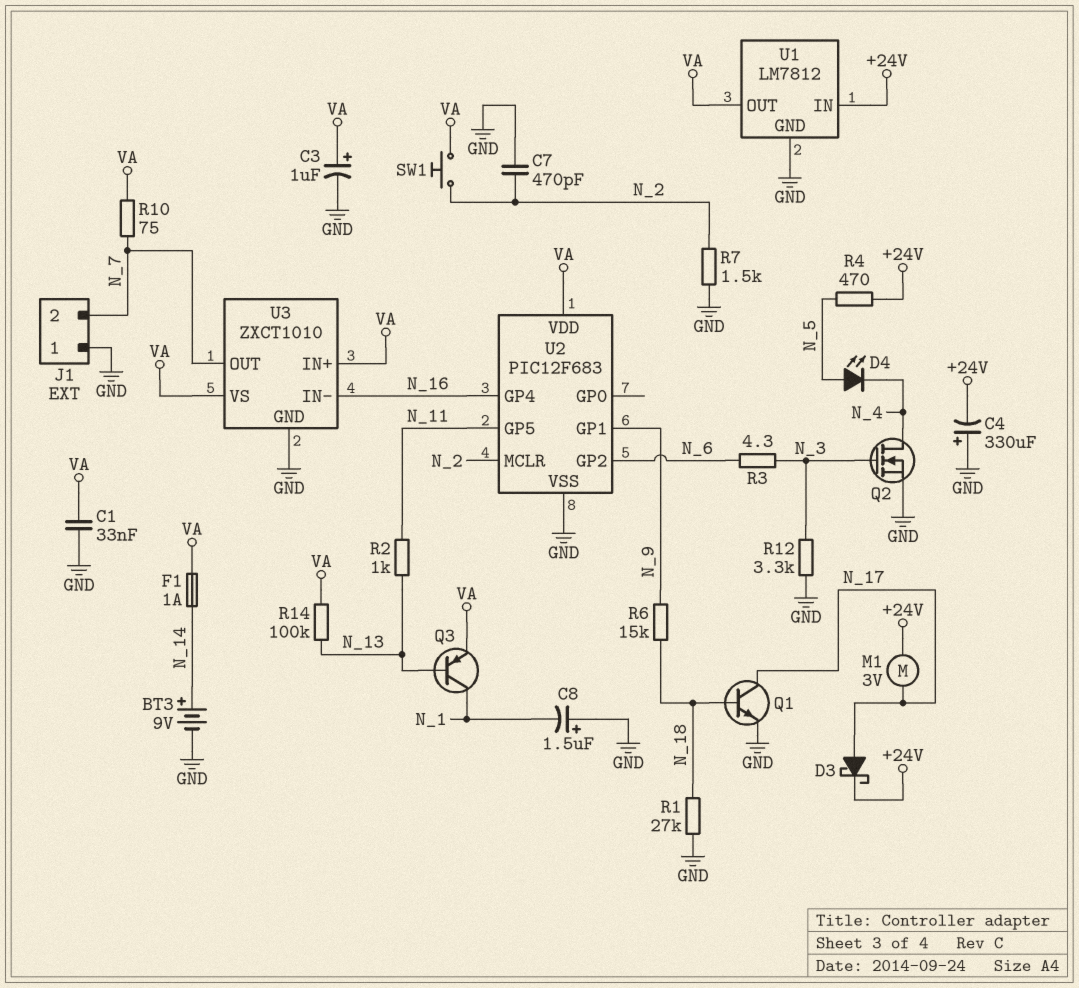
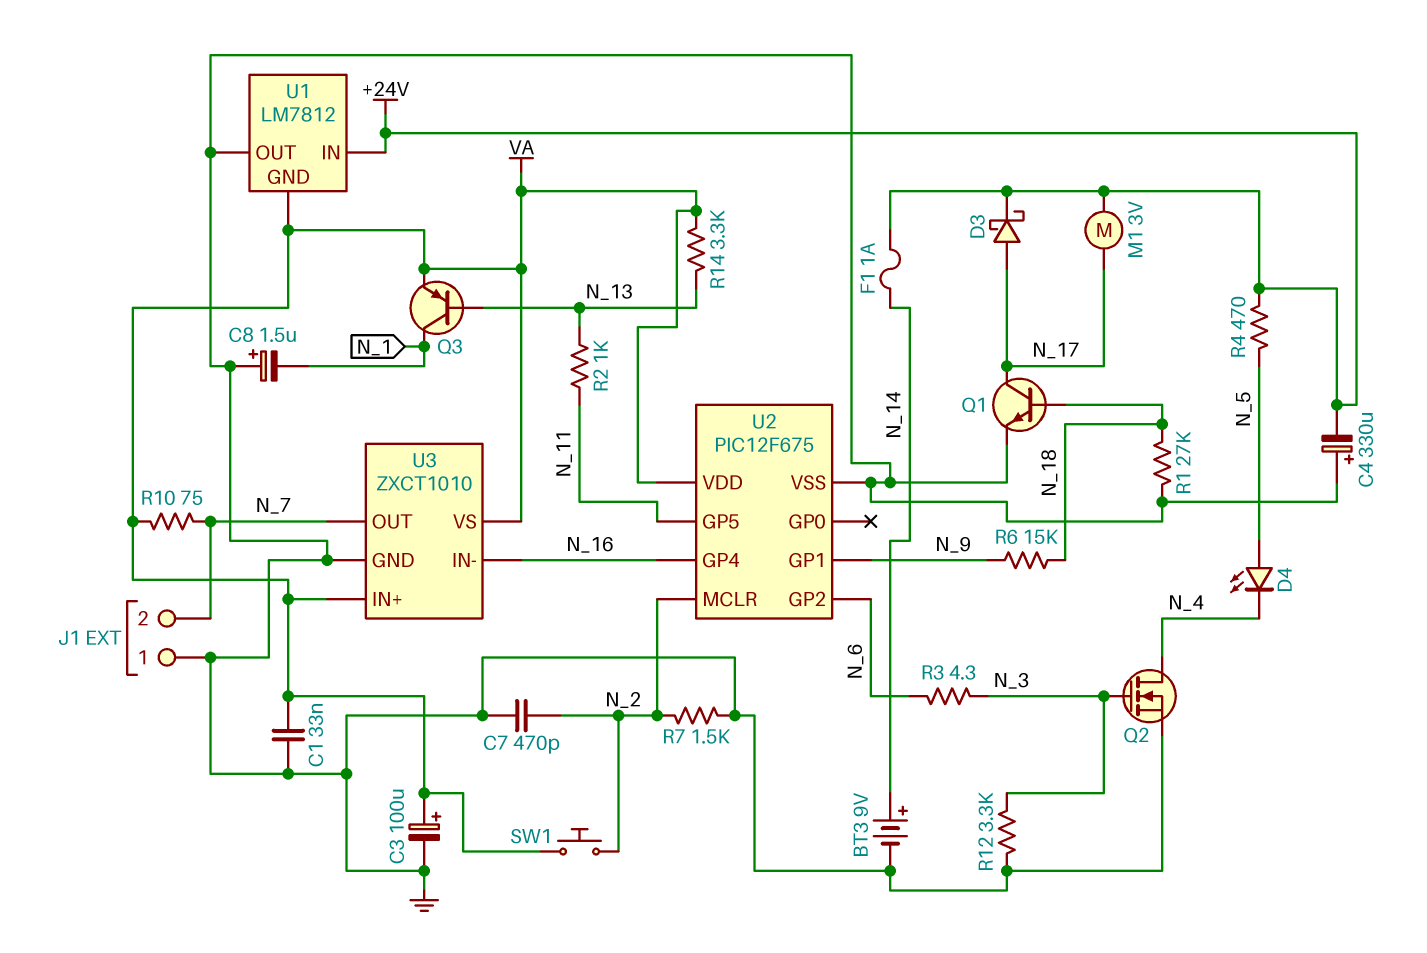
C3: 1uF (plus VA, minus GND) -> 100uF (plus VA, minus GND)
F1: 1A (N_14, VA) -> 1A (+24V, N_14)
R14: 100k (N_13, VA) -> 3.3k (N_13, VA)
U1 pin GND: GND -> VA
U1 pin OUT: VA -> GND
U2: PIC12F683 -> PIC12F675

